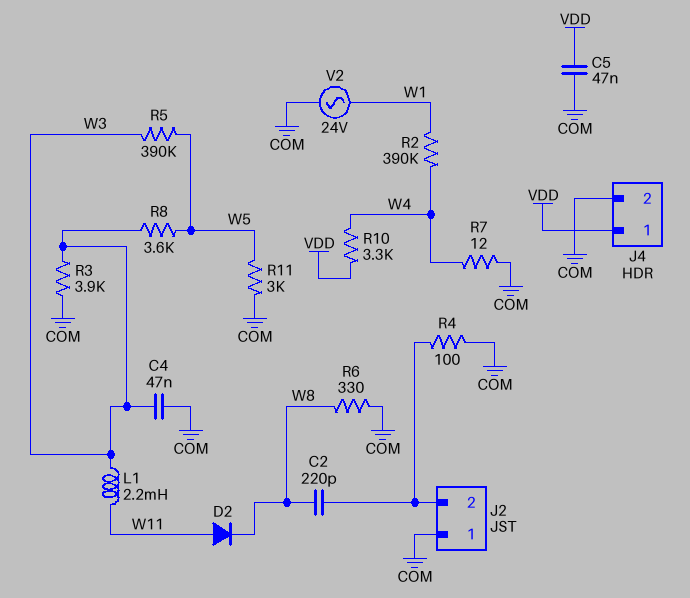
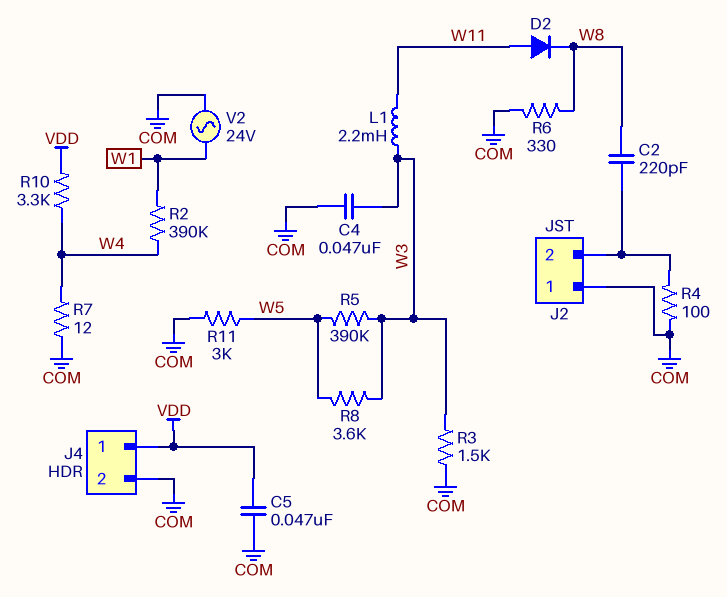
R3: 3.9k (COM, W3) -> 1.5k (COM, W3)

